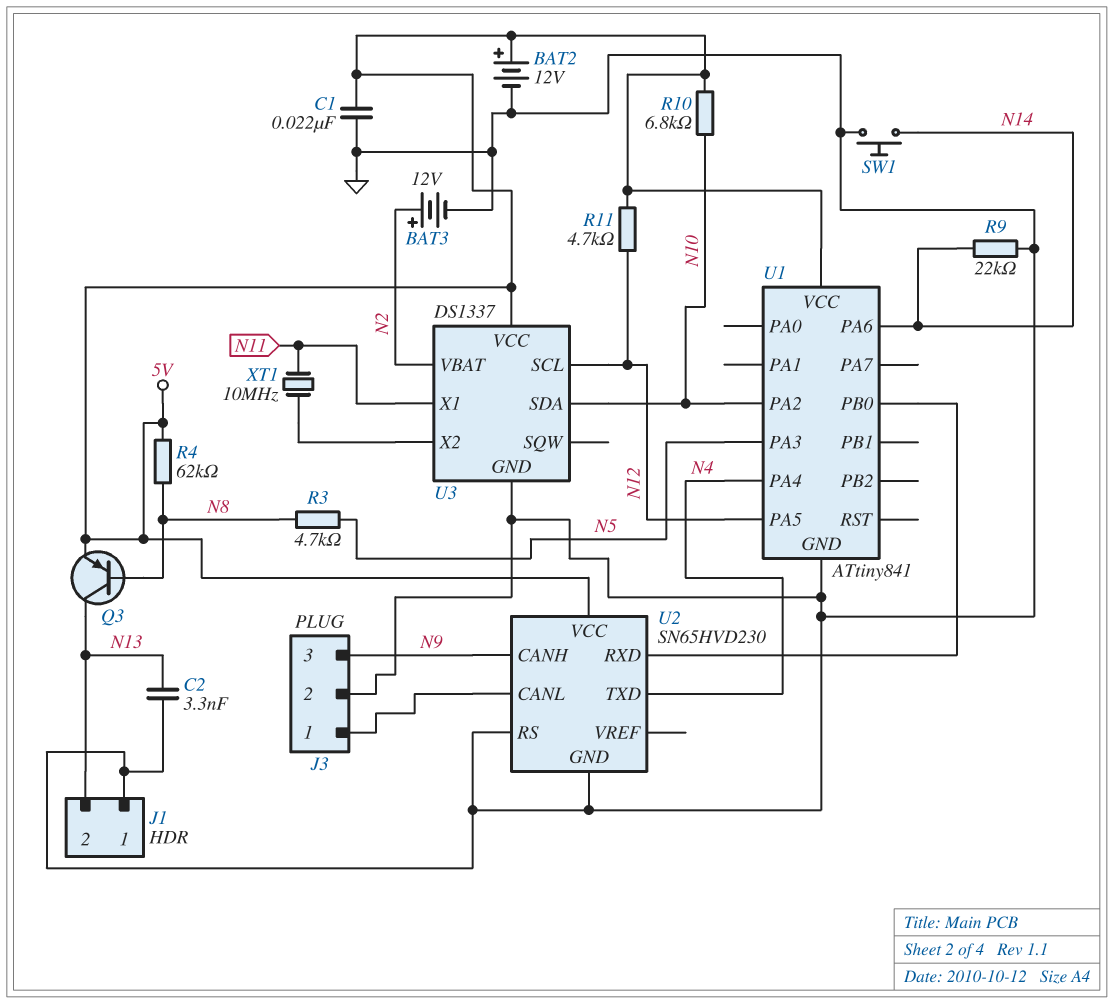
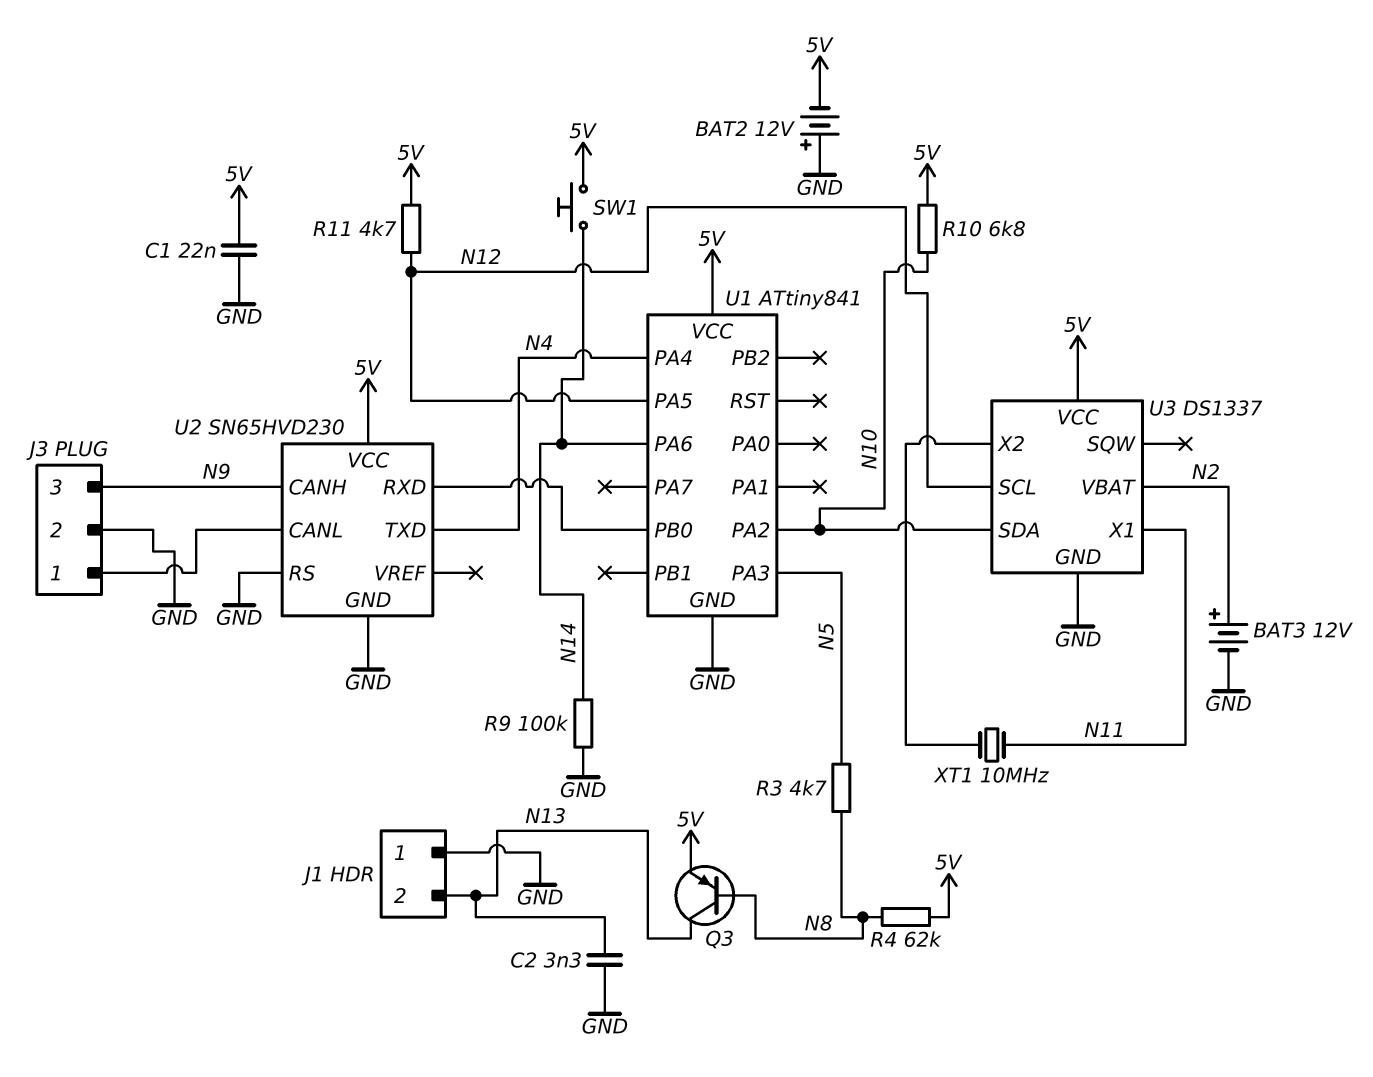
BAT2: 12V (plus 5V, minus GND) -> 12V (plus GND, minus 5V)
R9: 22k (GND, N14) -> 100k (GND, N14)
SW1: button (GND, N14) -> button (5V, N14)

